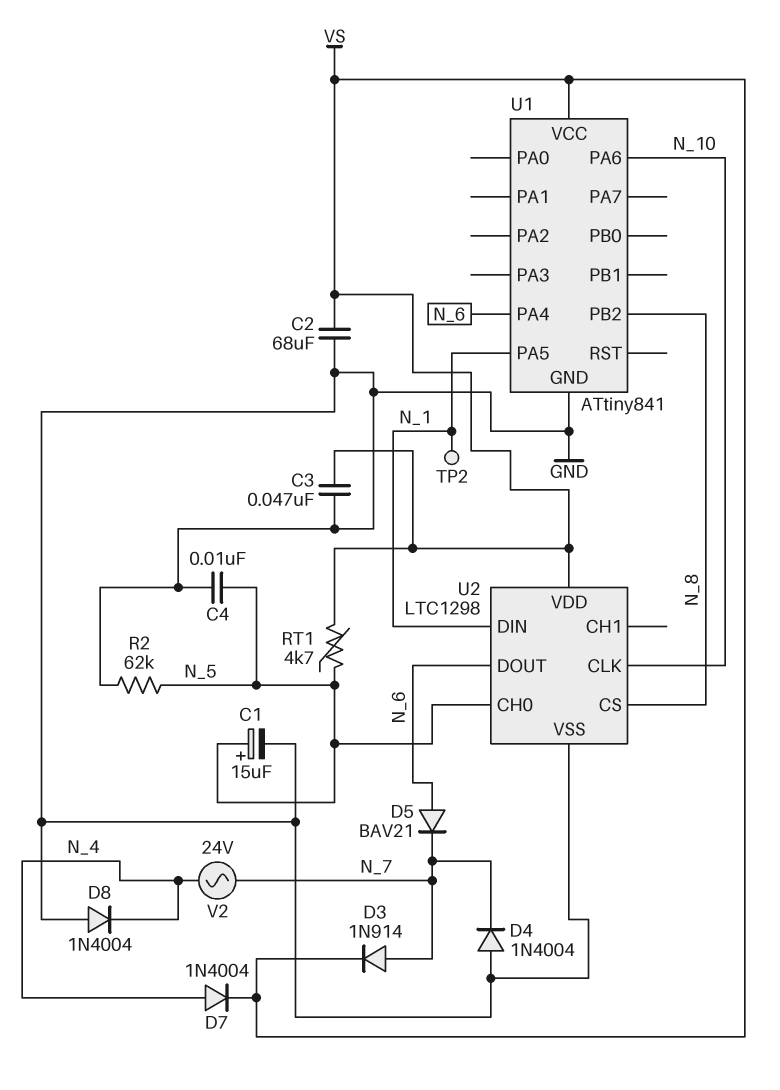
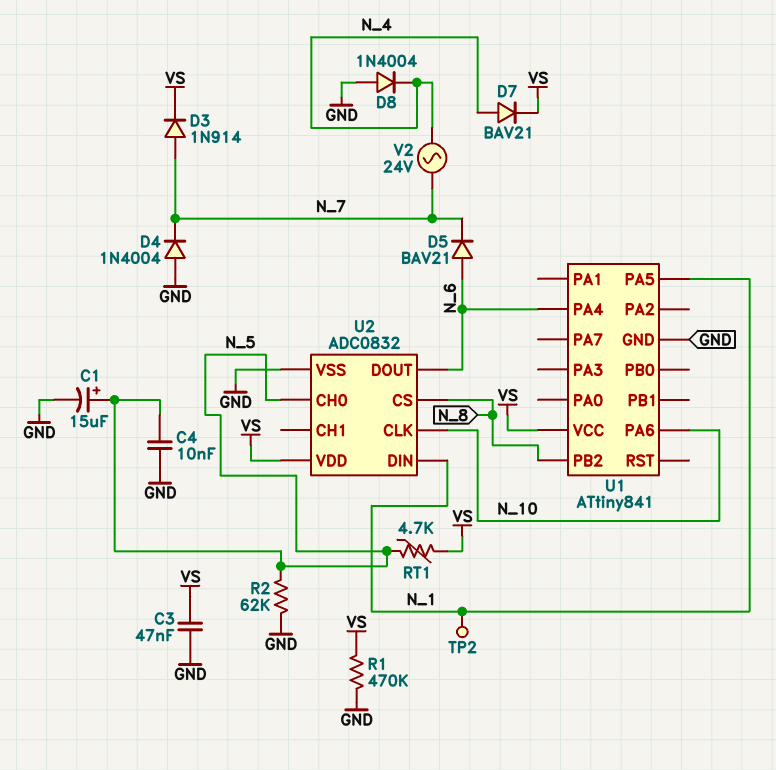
C2: 68uF (GND, VS) -> none
D7: diode 1N4004 (A N_4, K VS) -> diode BAV21 (A N_4, K VS)
R1: none -> 470k (GND, VS)
U2: LTC1298 -> ADC0832

